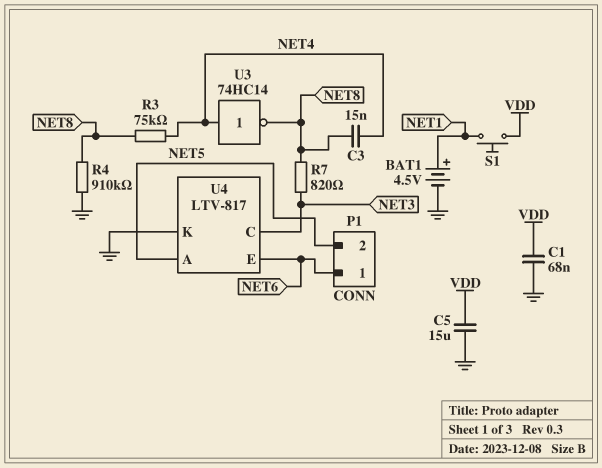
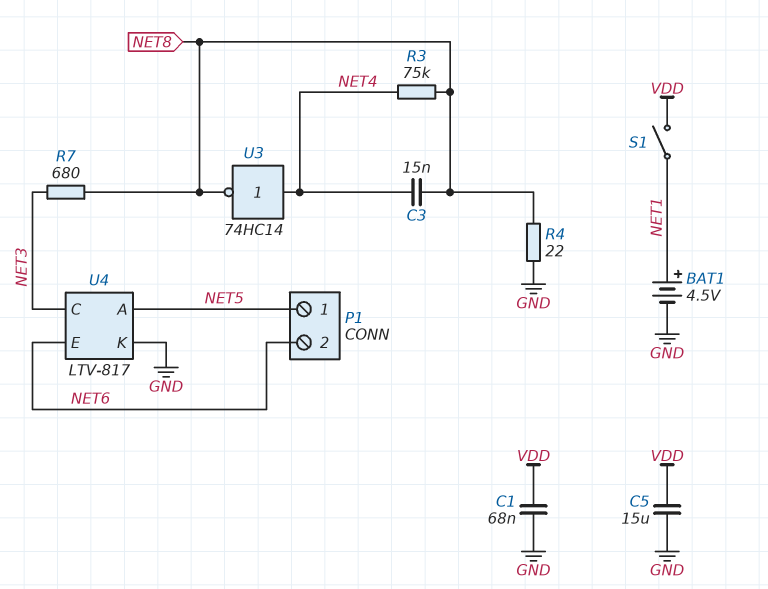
P1 pin 1: NET6 -> NET5
P1 pin 2: NET5 -> NET6
R4: 910k (GND, NET8) -> 22 (GND, NET8)
R7: 820 (NET3, NET8) -> 680 (NET3, NET8)
S1: button (NET1, VDD) -> switch (NET1, VDD)

